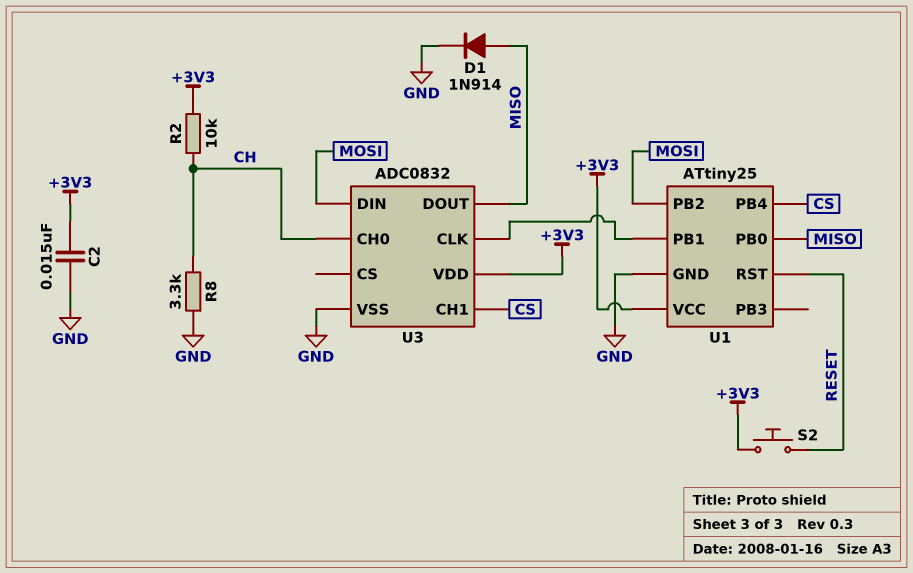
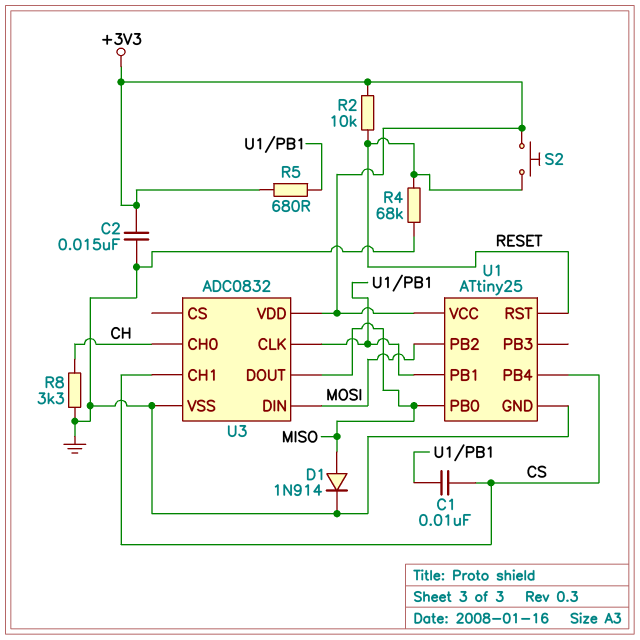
C1: none -> 10nF (CS, U1/PB1)
R2: 10k (+3V3, CH) -> 10k (+3V3, RESET)
R4: none -> 68k (GND, RESET)
R5: none -> 680 (+3V3, U1/PB1)

